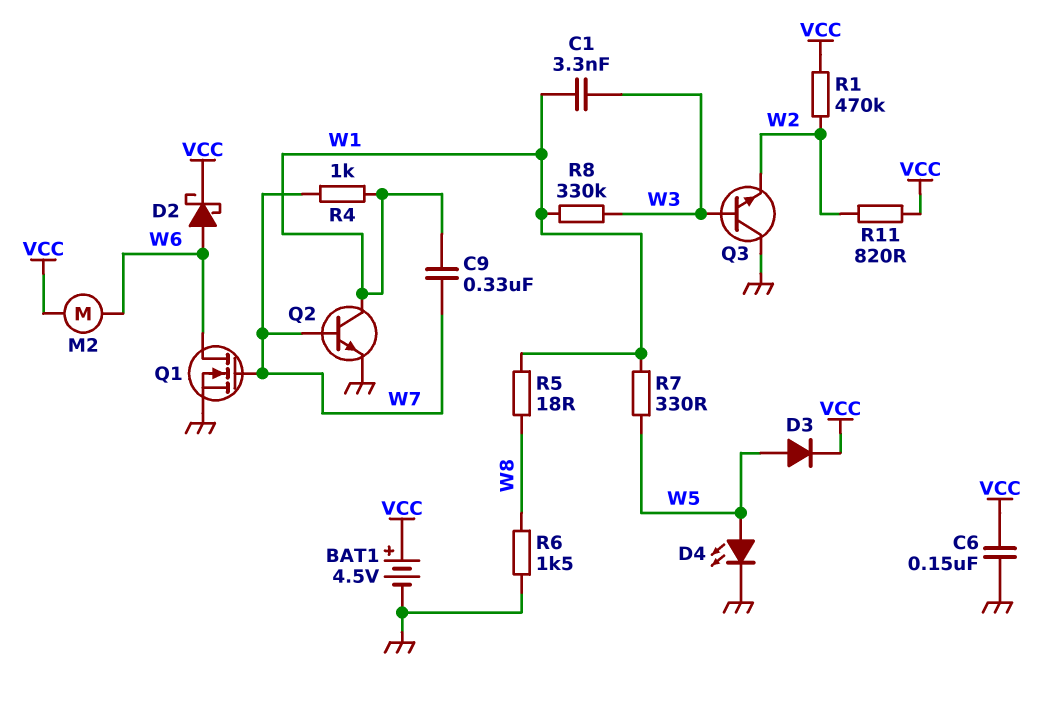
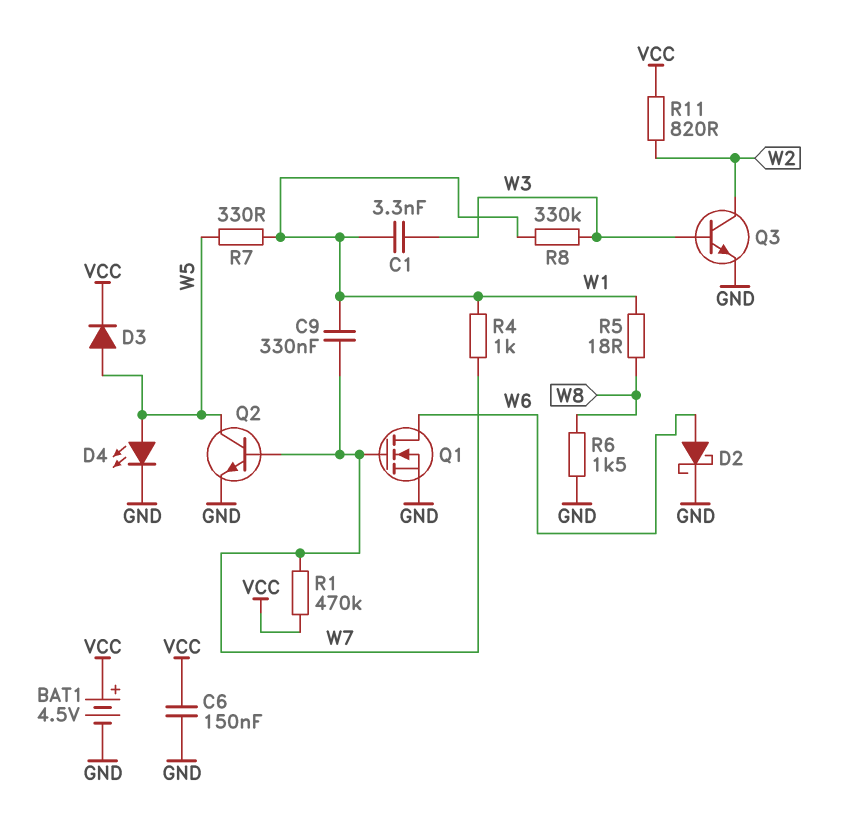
D2: schottky (A W6, K VCC) -> schottky (A W6, K GND)
M2: motor (VCC, W6) -> none
Q2: NPN (B W7, C W1, E GND) -> NPN (B W7, C W5, E GND)
Q3: NPN (B W3, C GND, E W2) -> NPN (B W3, C W2, E GND)
R1: 470k (VCC, W2) -> 470k (VCC, W7)

